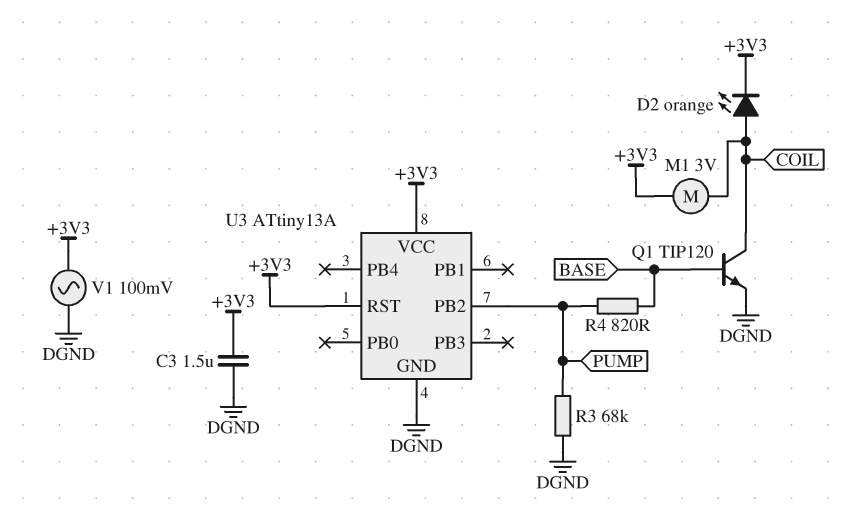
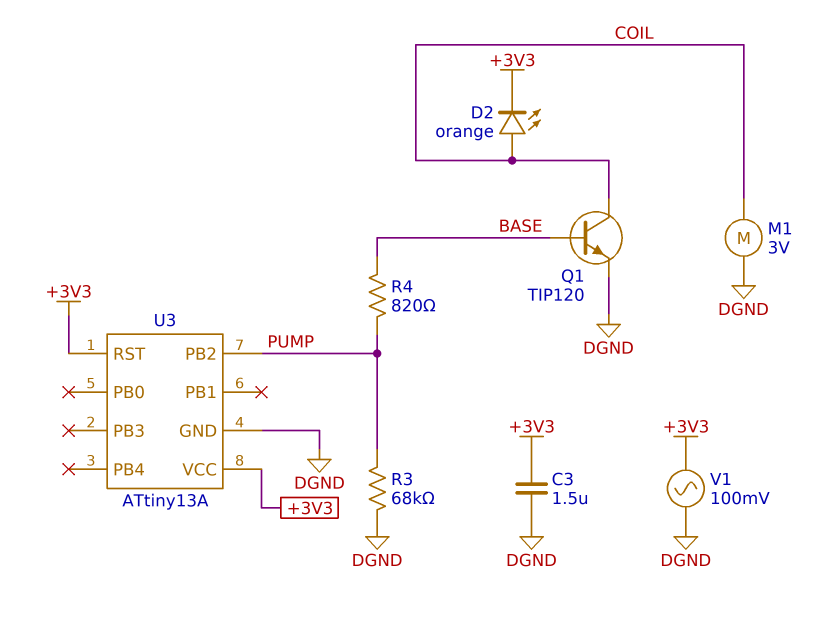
M1: motor 3V (+3V3, COIL) -> motor 3V (COIL, DGND)

